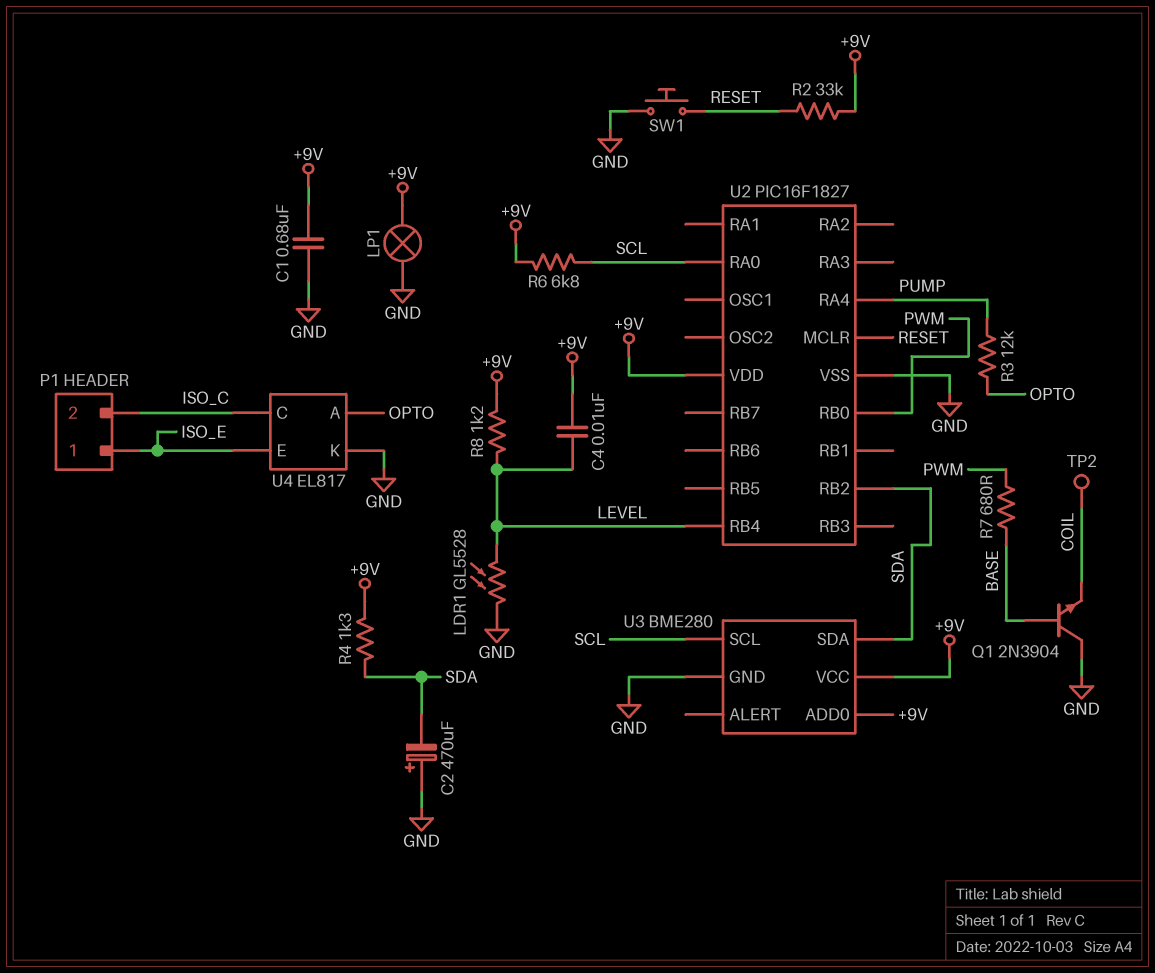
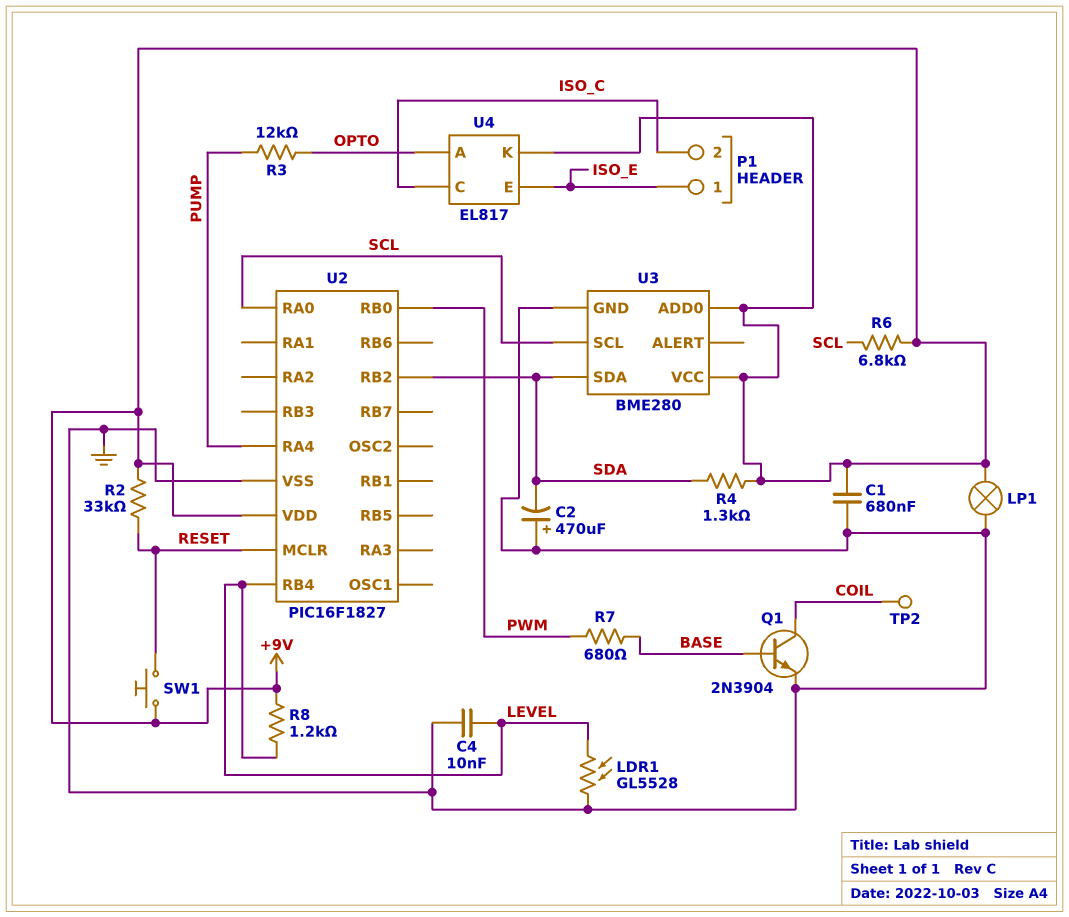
C4: 10nF (+9V, LEVEL) -> 10nF (GND, LEVEL)
Q1: NPN 2N3904 (B BASE, C GND, E COIL) -> NPN 2N3904 (B BASE, C COIL, E GND)
SW1: button (GND, RESET) -> button (+9V, RESET)
U4 pin K: GND -> +9V

